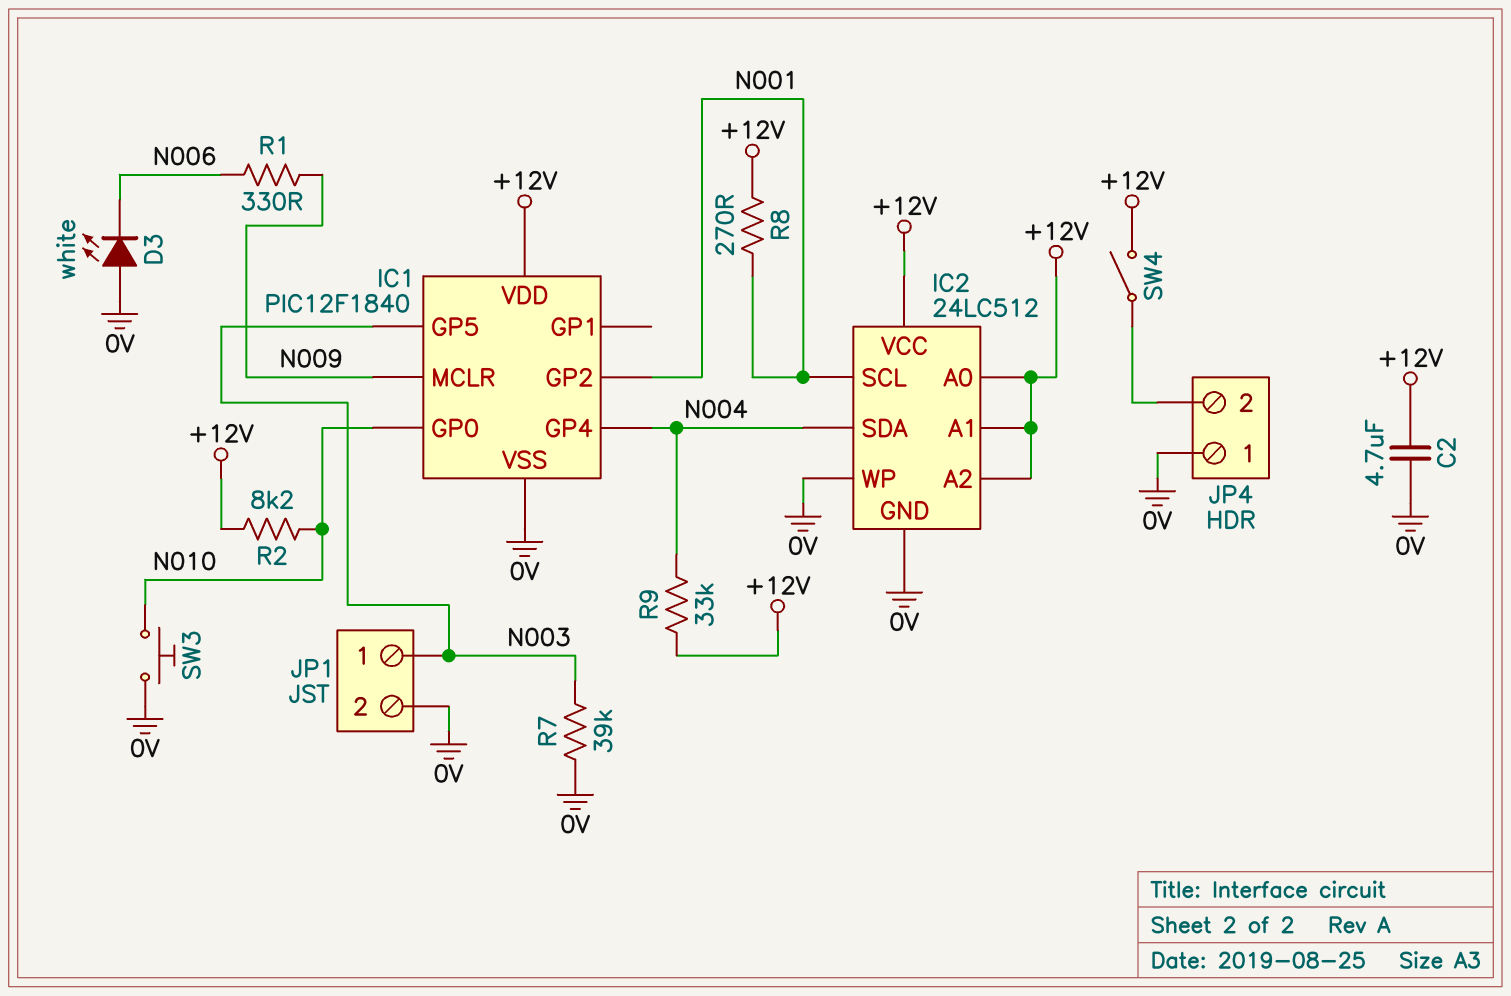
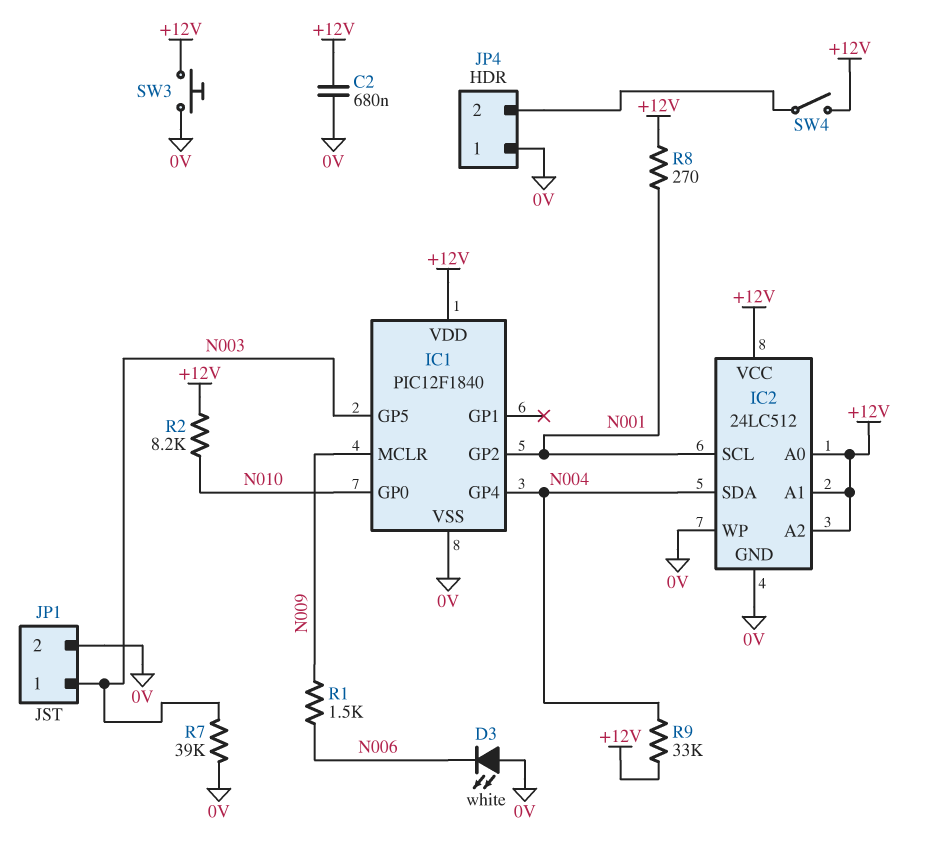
C2: 4.7uF (+12V, 0V) -> 680nF (+12V, 0V)
R1: 330 (N006, N009) -> 1.5k (N006, N009)
SW3: button (0V, N010) -> button (+12V, 0V)

